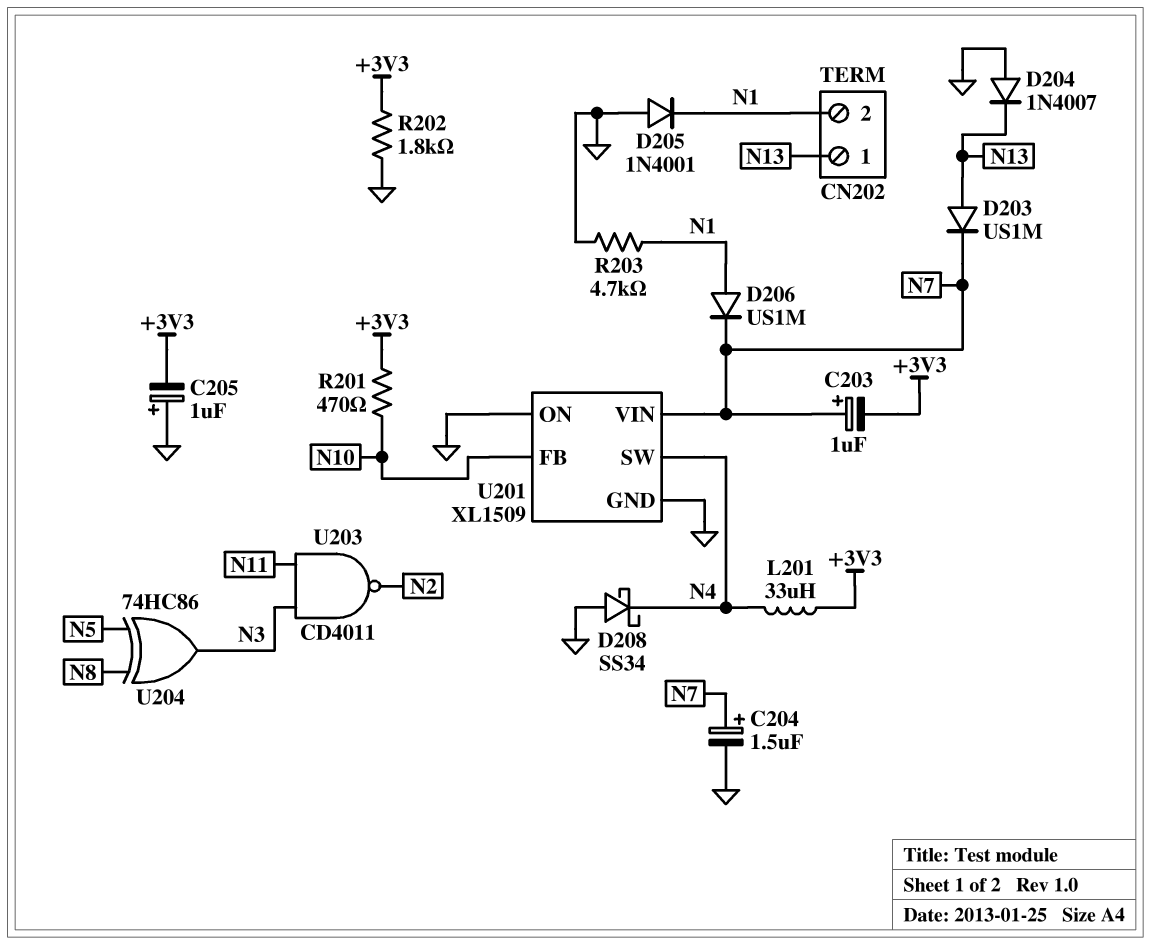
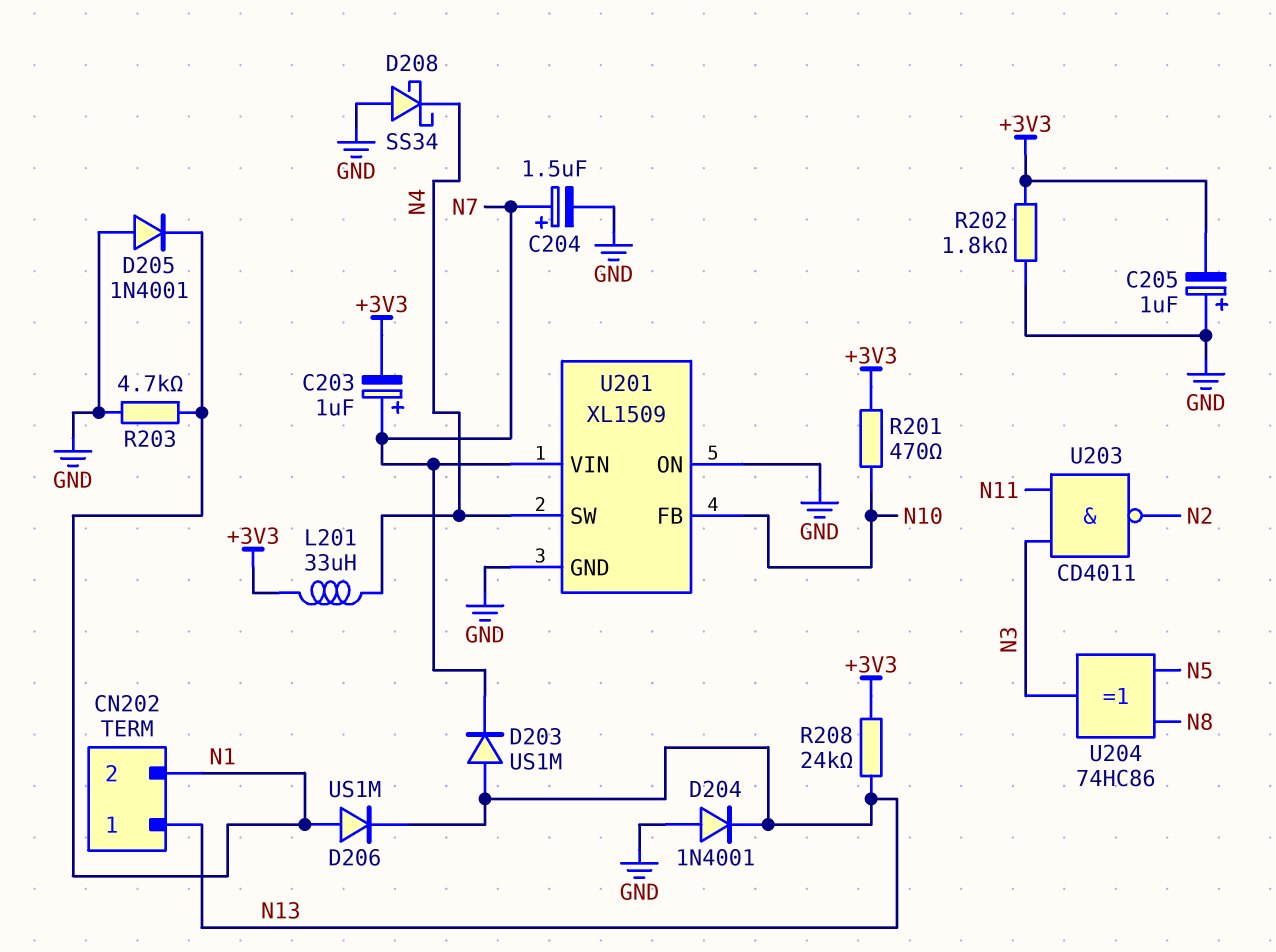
D204: diode 1N4007 (A GND, K N13) -> diode 1N4001 (A GND, K N13)
D206: diode US1M (A N1, K N7) -> diode US1M (A N1, K N13)
R208: none -> 24k (+3V3, N13)

